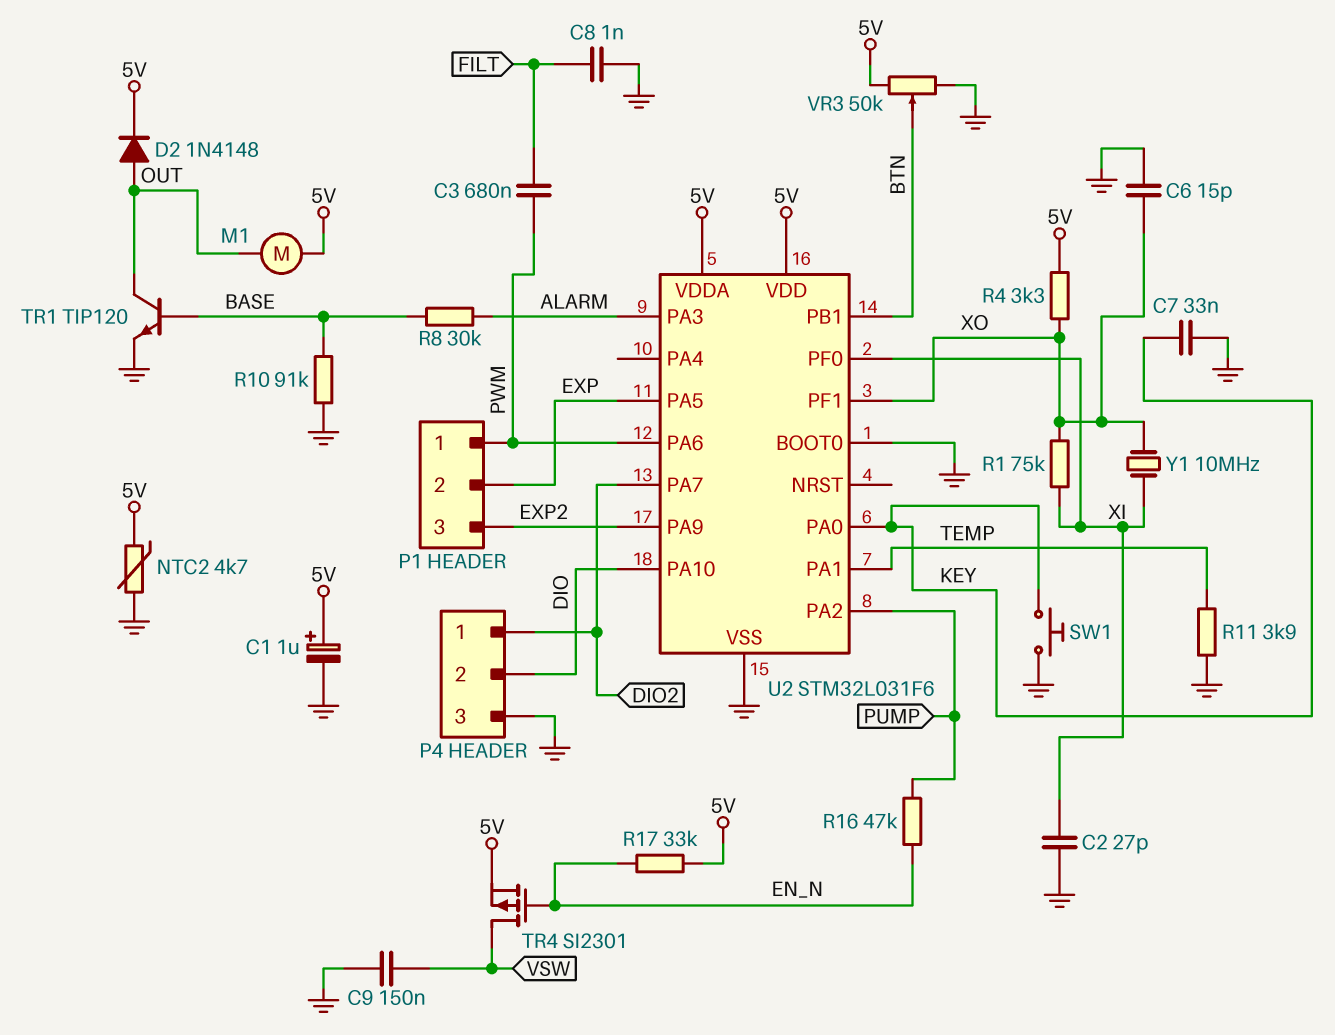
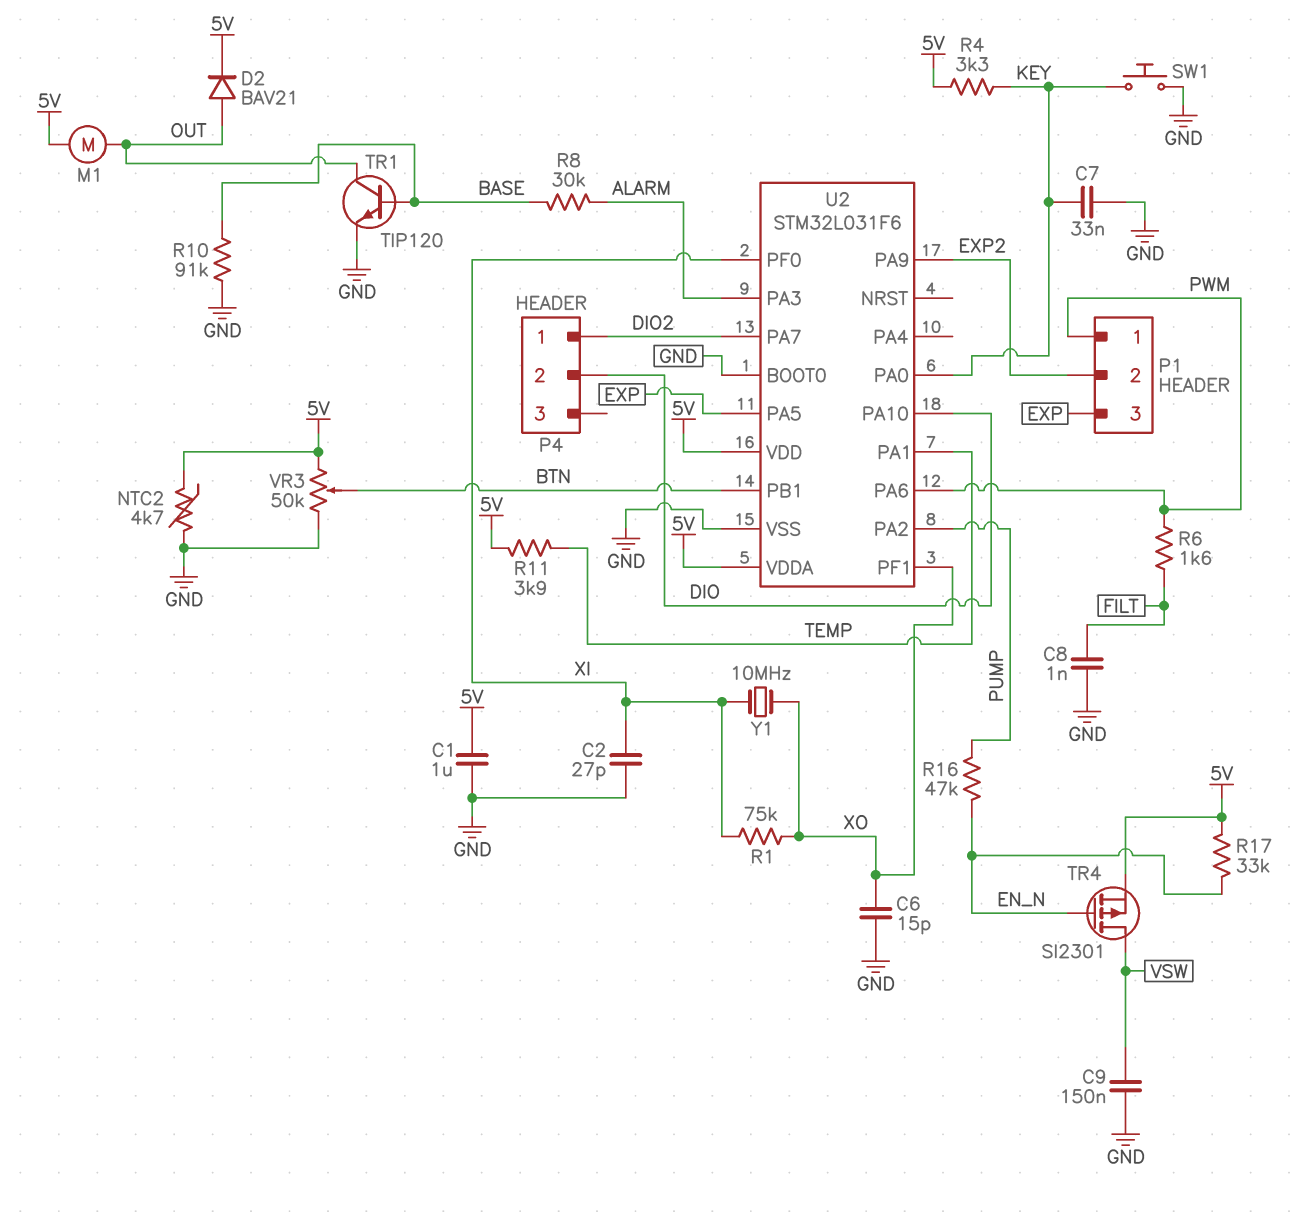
C1: 1uF (plus 5V, minus GND) -> 1uF (5V, GND)
C3: 680nF (FILT, PWM) -> none
D2: diode 1N4148 (A OUT, K 5V) -> diode BAV21 (A OUT, K 5V)
P1 pin 2: EXP -> EXP2
P1 pin 3: EXP2 -> EXP
P4 pin 3: GND -> none
R4: 3.3k (5V, XO) -> 3.3k (5V, KEY)
R6: none -> 1.6k (FILT, PWM)
R11: 3.9k (GND, TEMP) -> 3.9k (5V, TEMP)

